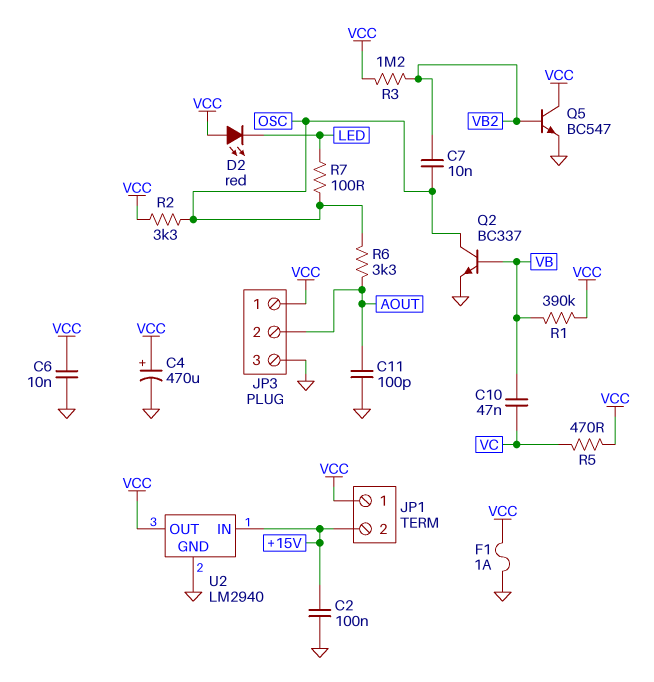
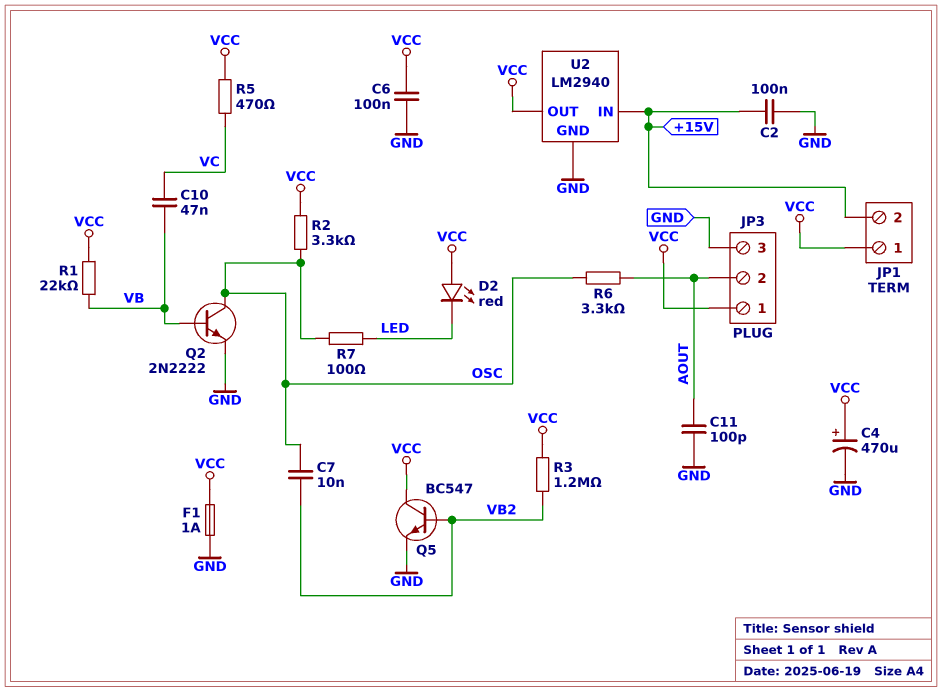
C6: 10nF (GND, VCC) -> 100nF (GND, VCC)
Q2: NPN BC337 (B VB, C OSC, E GND) -> NPN 2N2222 (B VB, C OSC, E GND)
R1: 390k (VB, VCC) -> 22k (VB, VCC)

